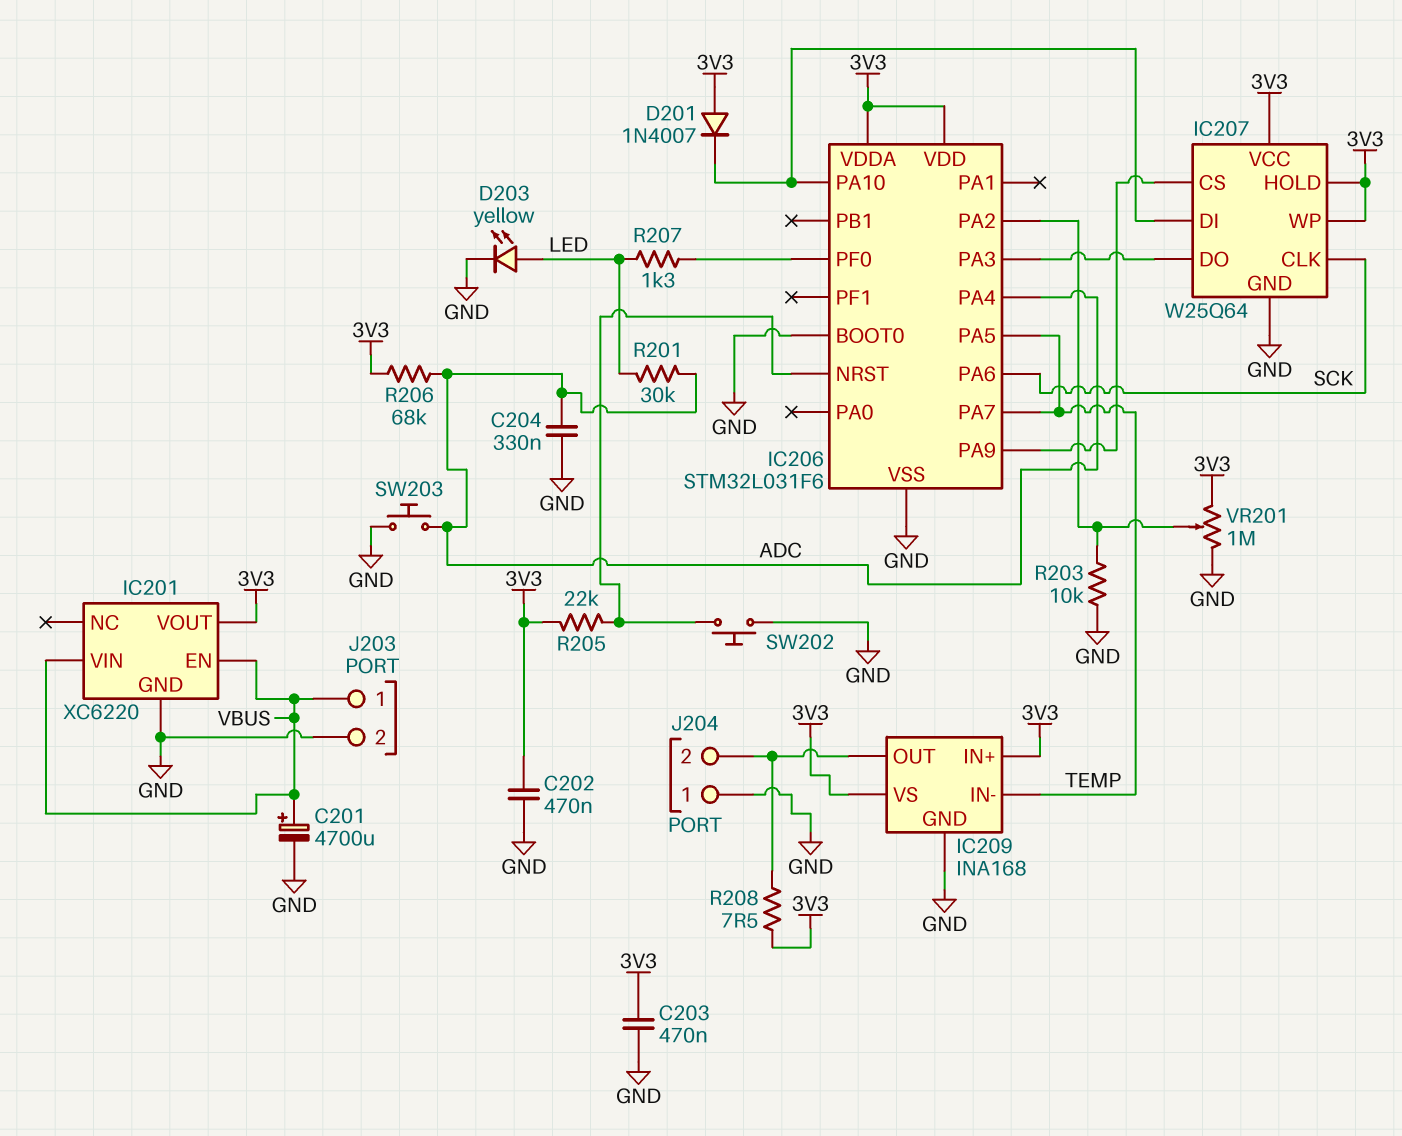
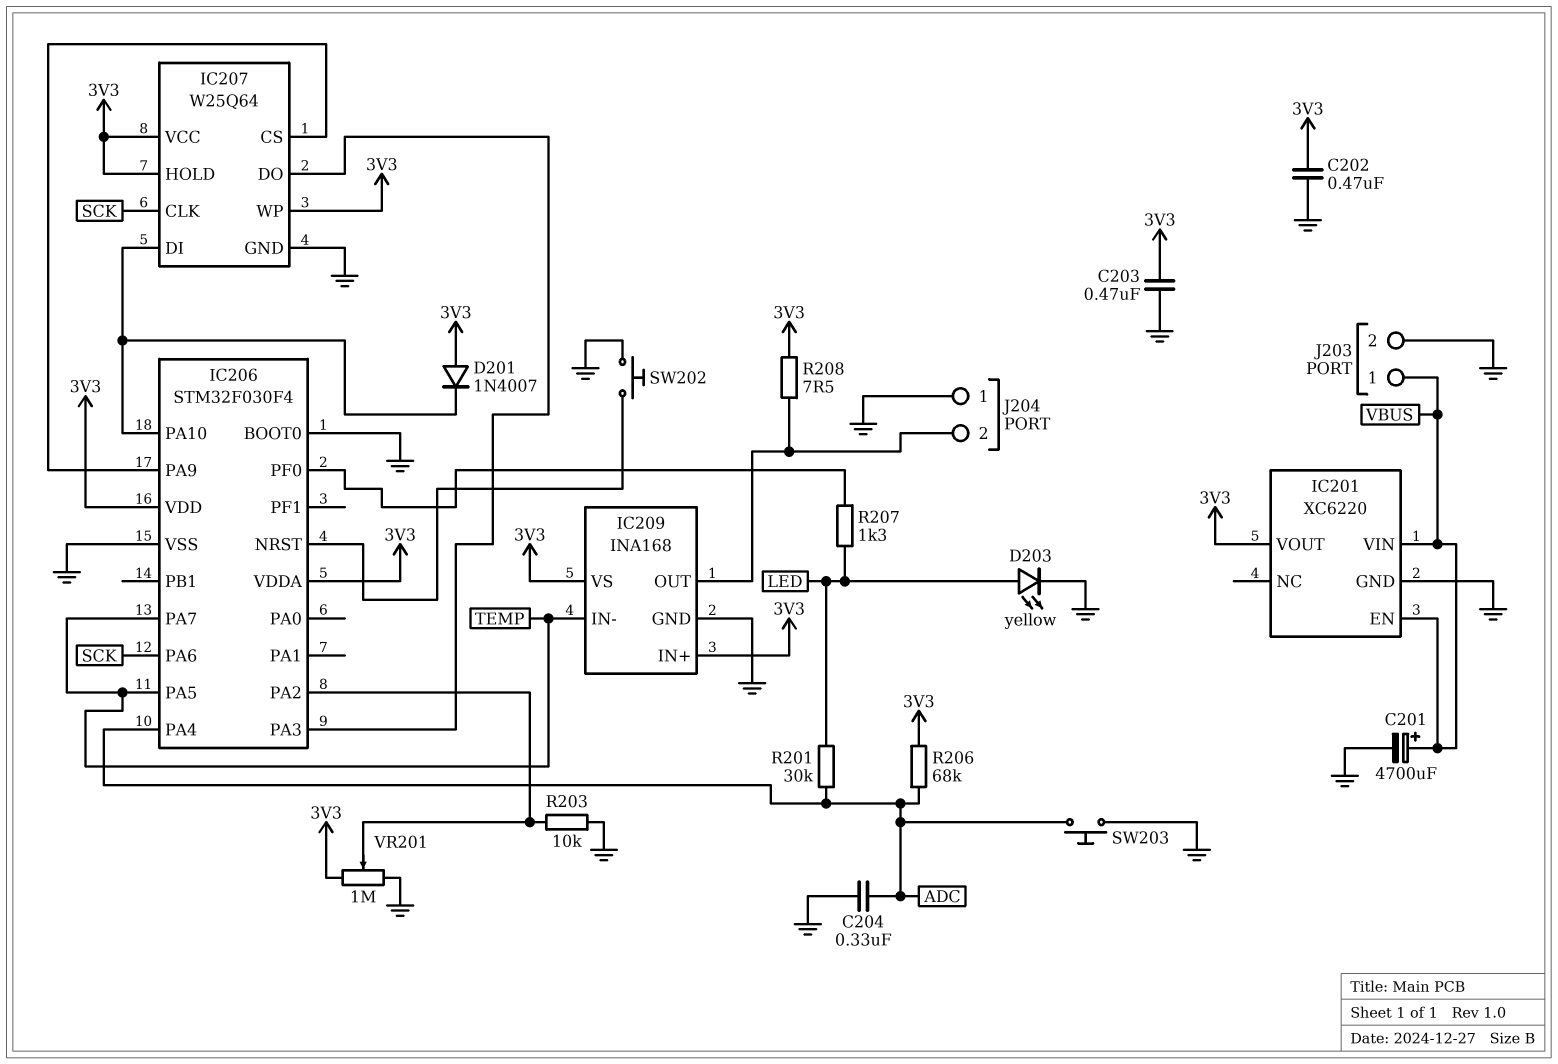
IC206: STM32L031F6 -> STM32F030F4
R205: 22k (3V3, IC206/NRST) -> none

